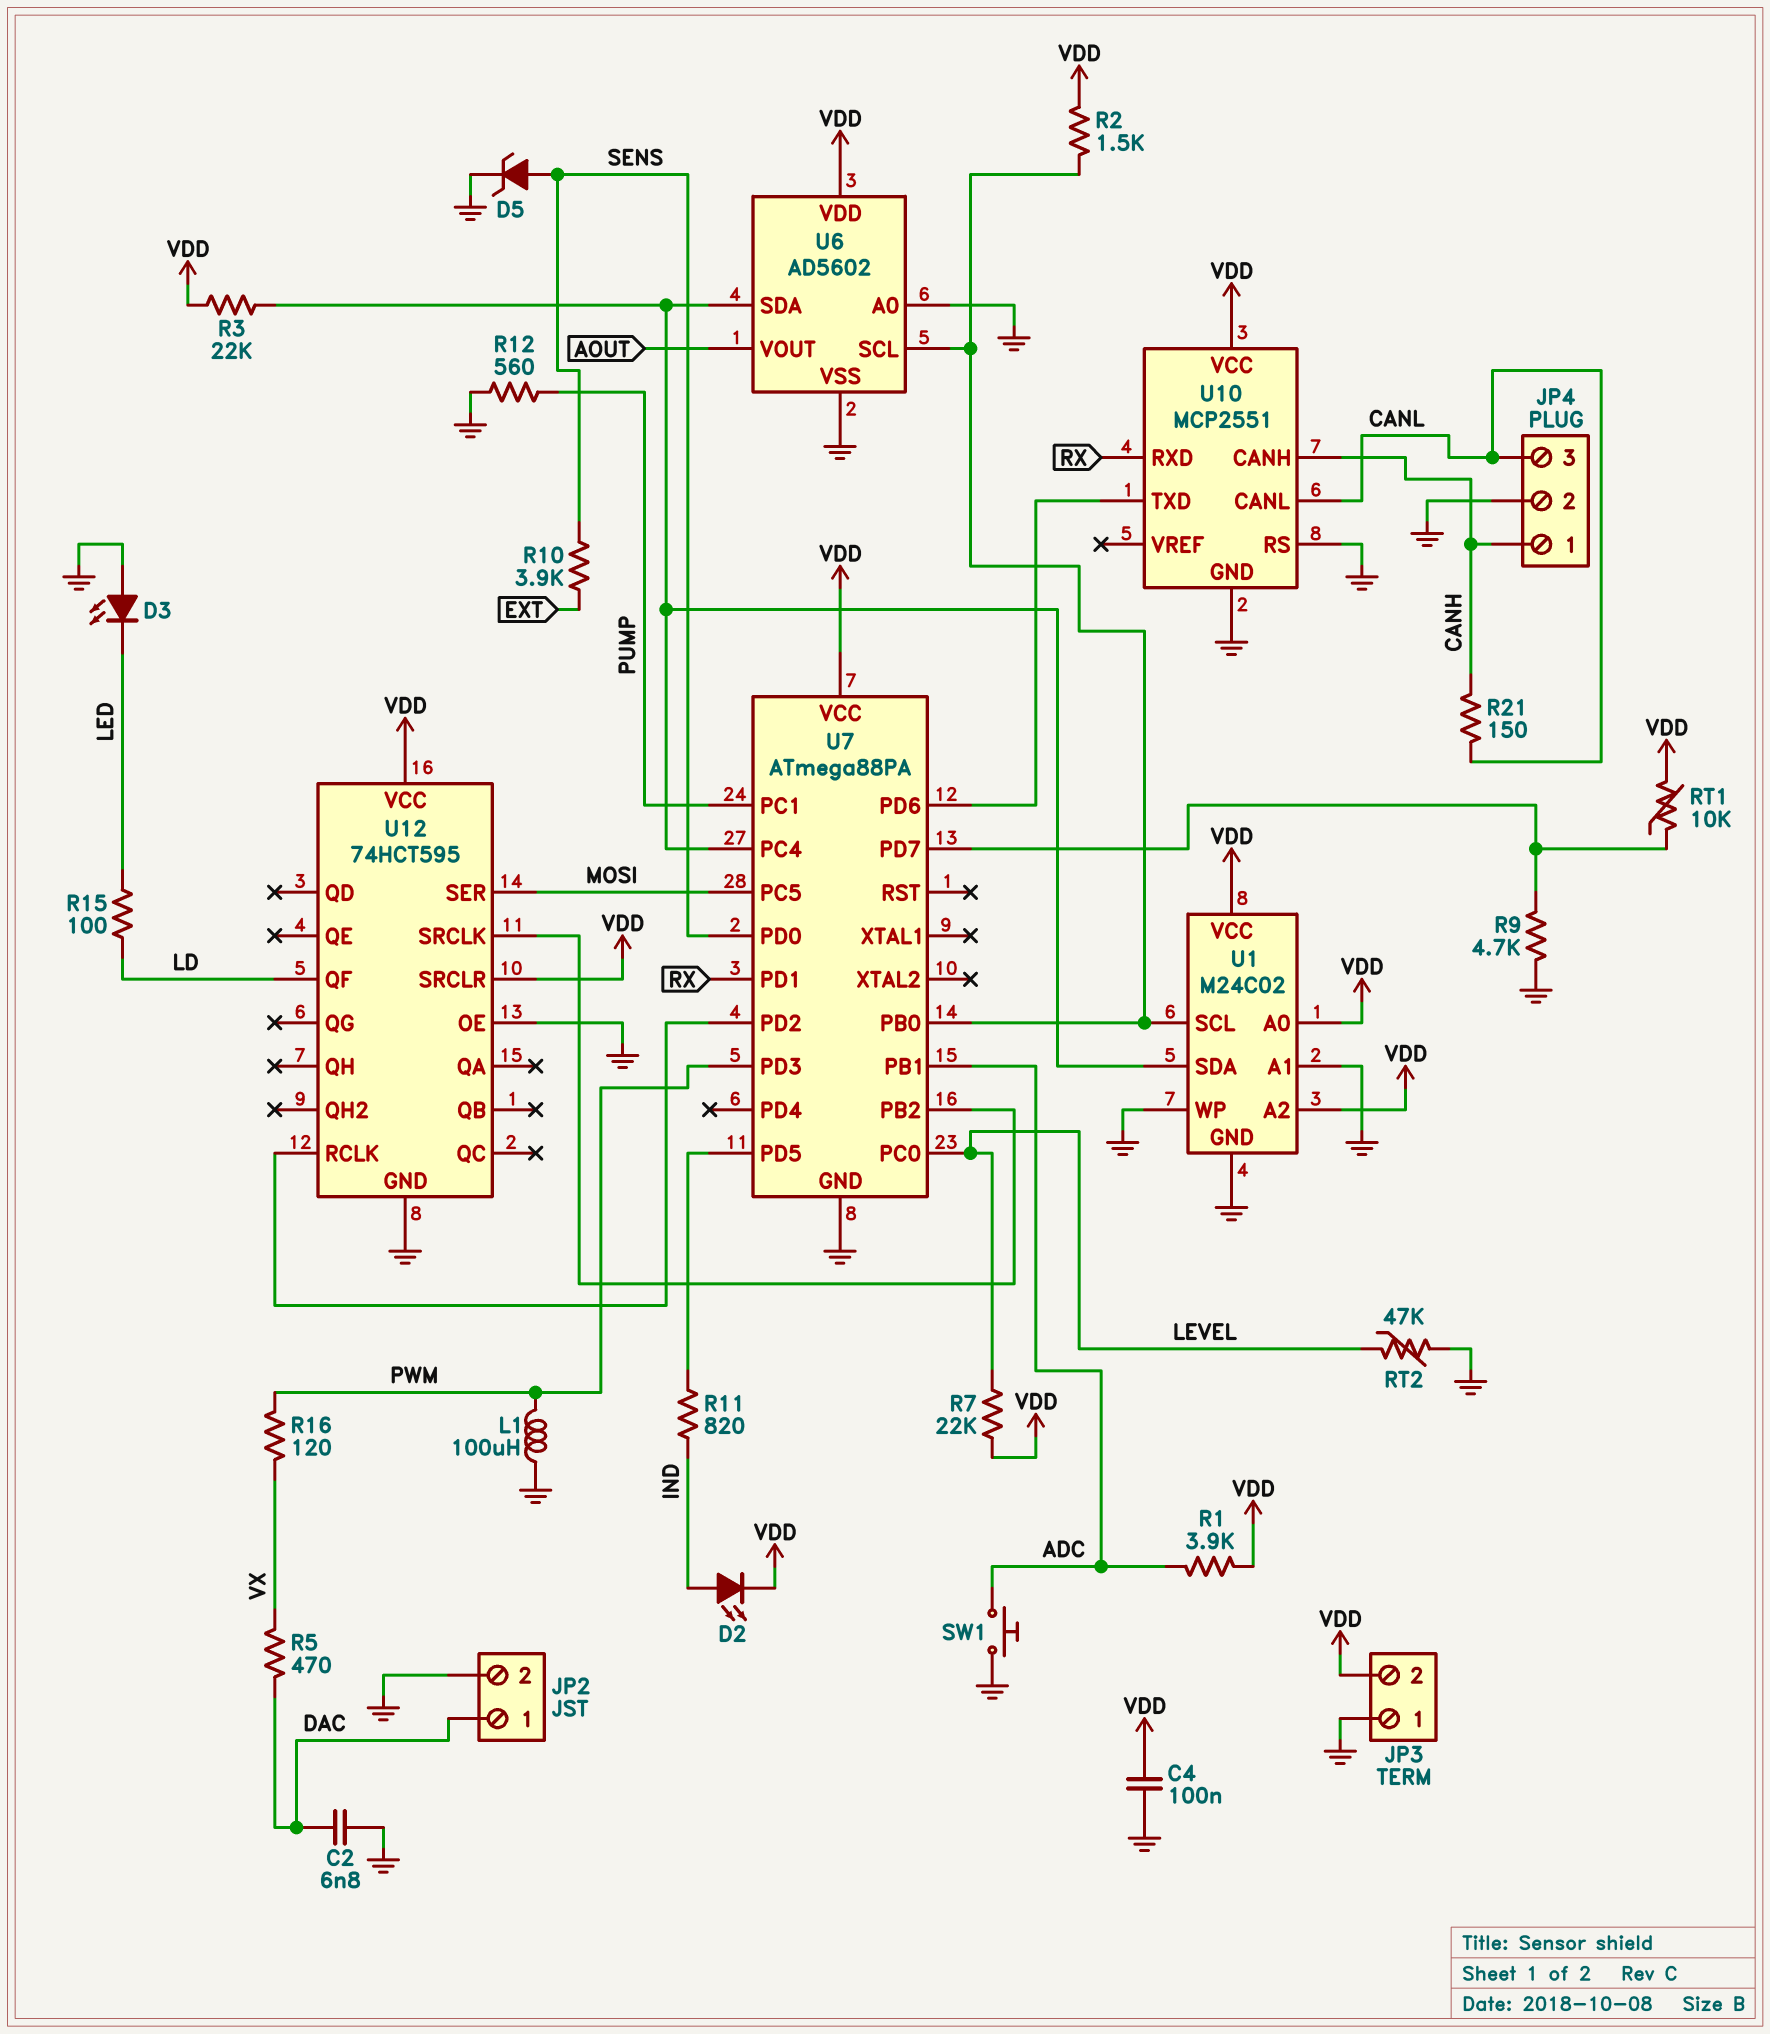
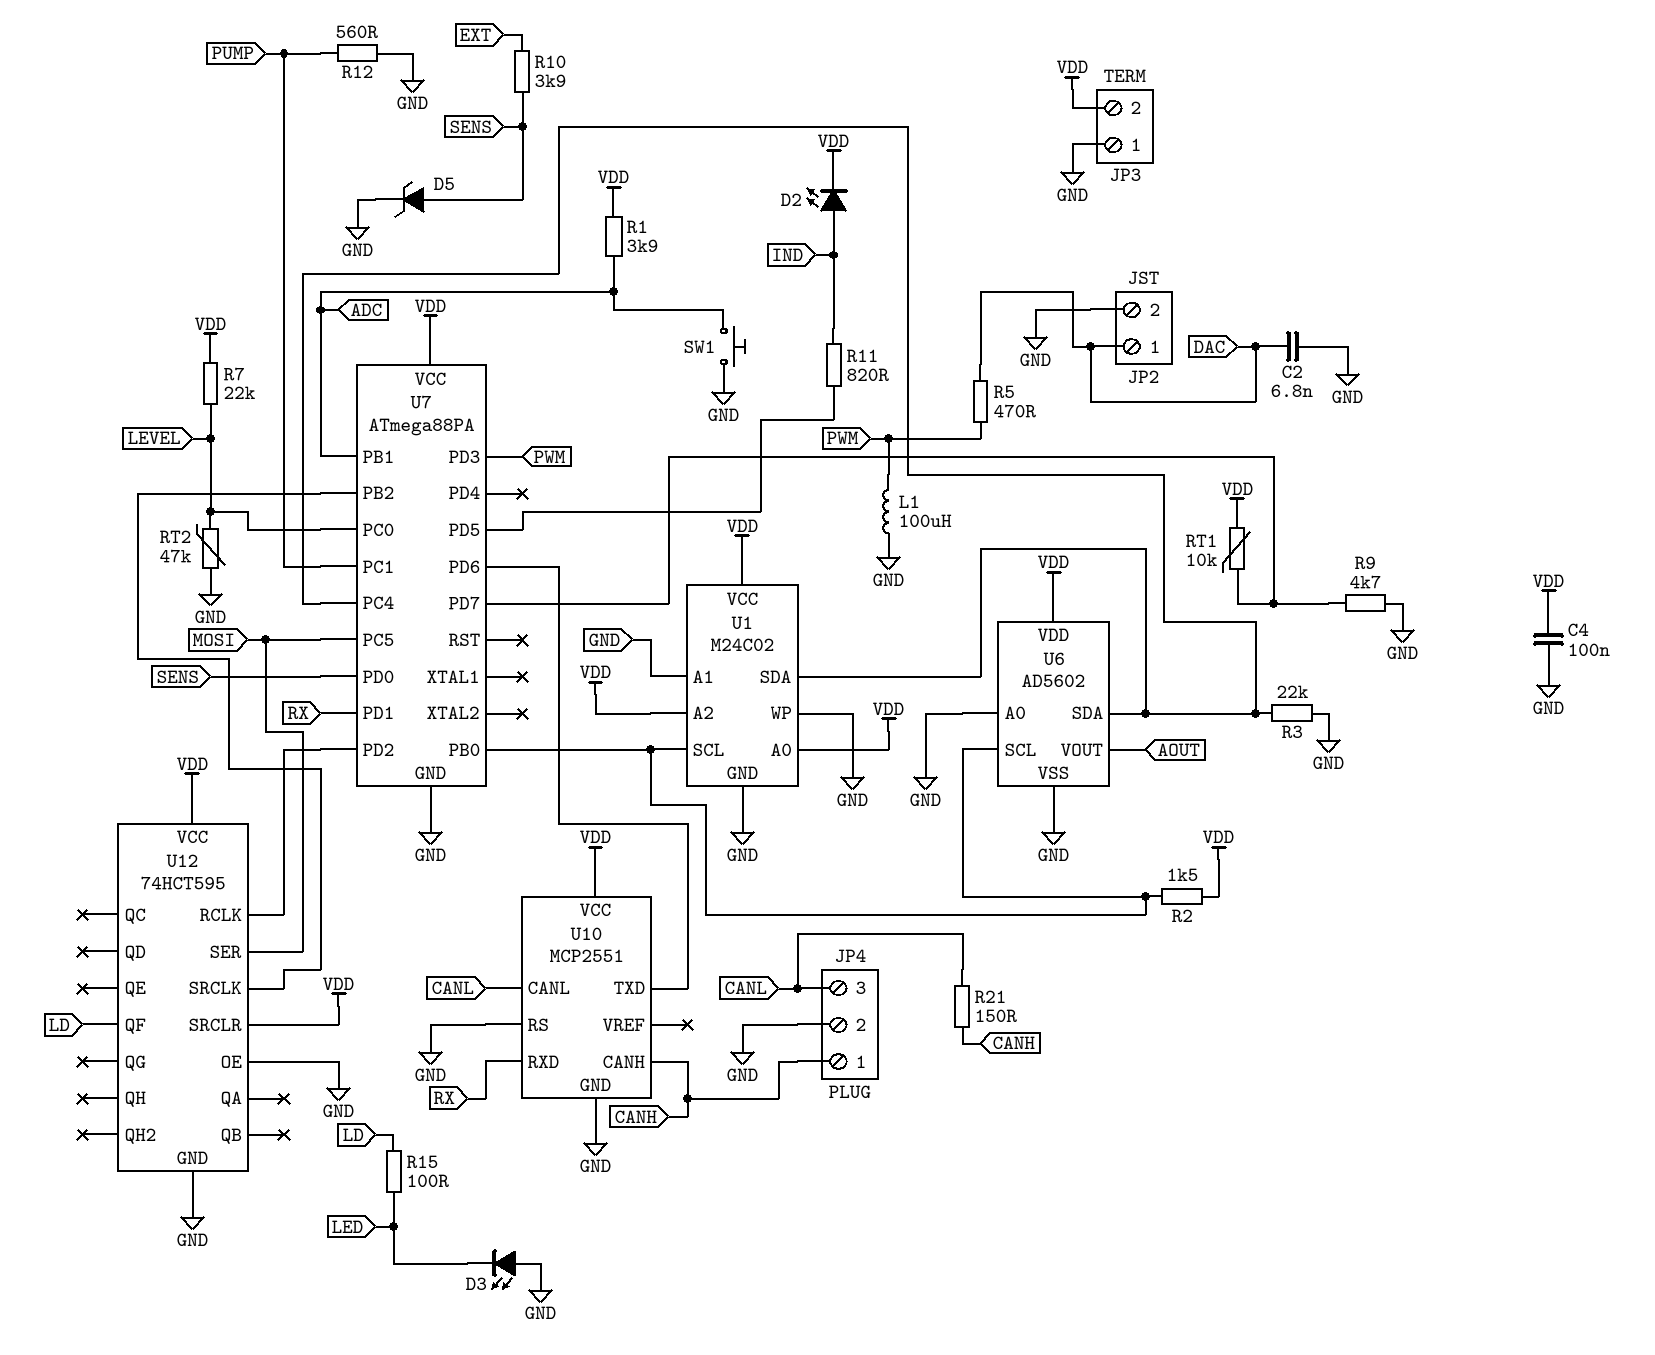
R3: 22k (U1/SDA, VDD) -> 22k (GND, U1/SDA)
R5: 470 (DAC, VX) -> 470 (DAC, PWM)
R16: 120 (PWM, VX) -> none

